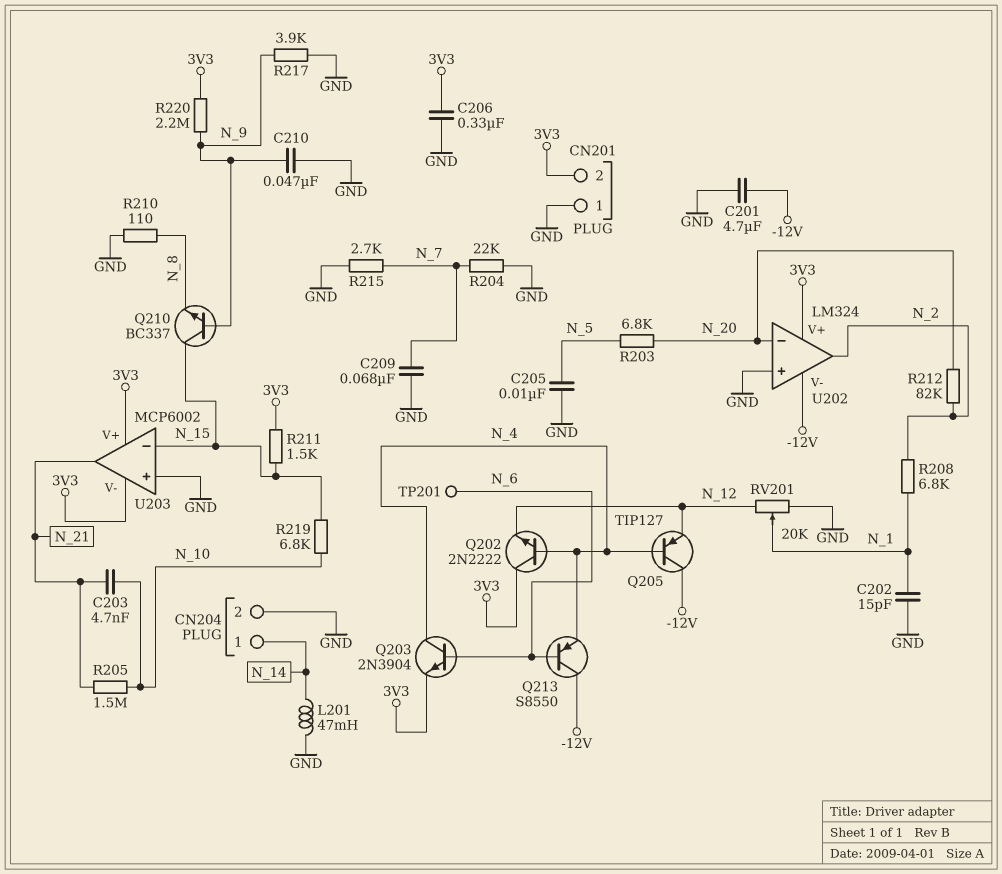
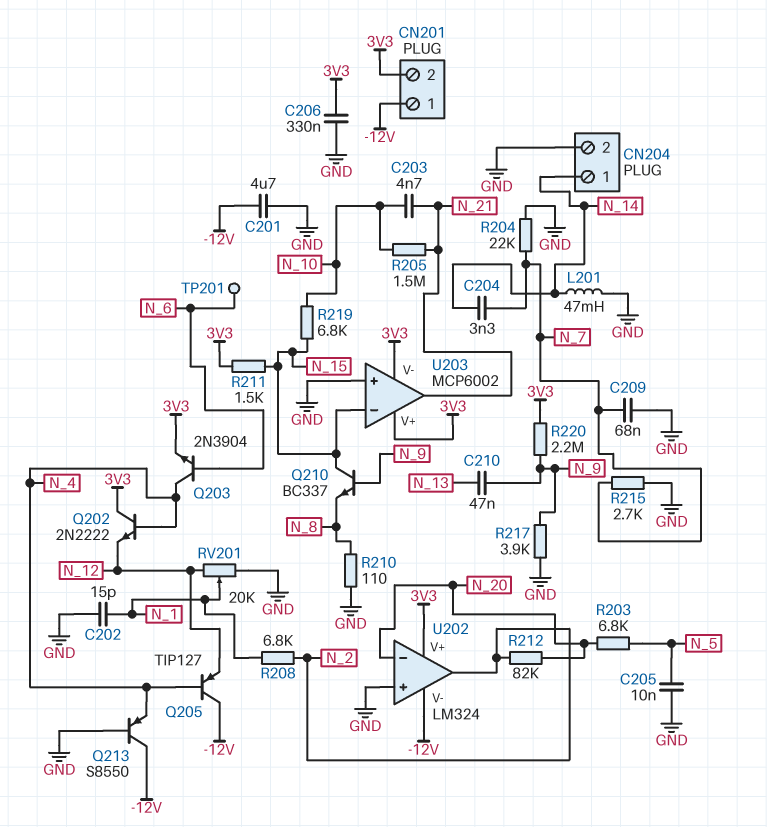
C204: none -> 3.3nF (N_7, N_14)
C210: 47nF (GND, N_9) -> 47nF (N_9, N_13)
CN201 pin 1: GND -> -12V
Q213: PNP S8550 (B N_6, C -12V, E N_4) -> PNP S8550 (B GND, C -12V, E N_4)

